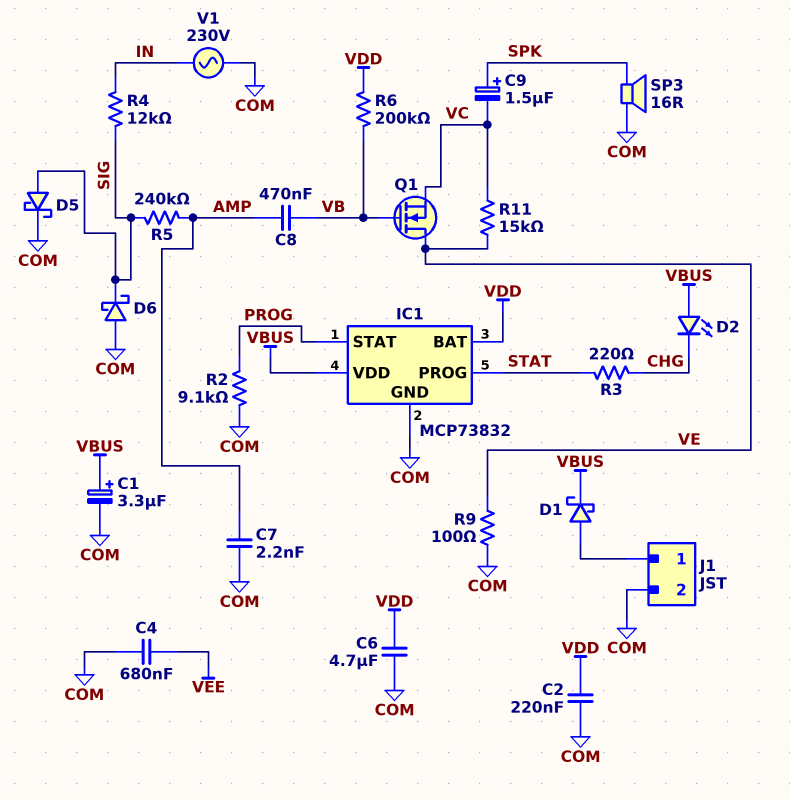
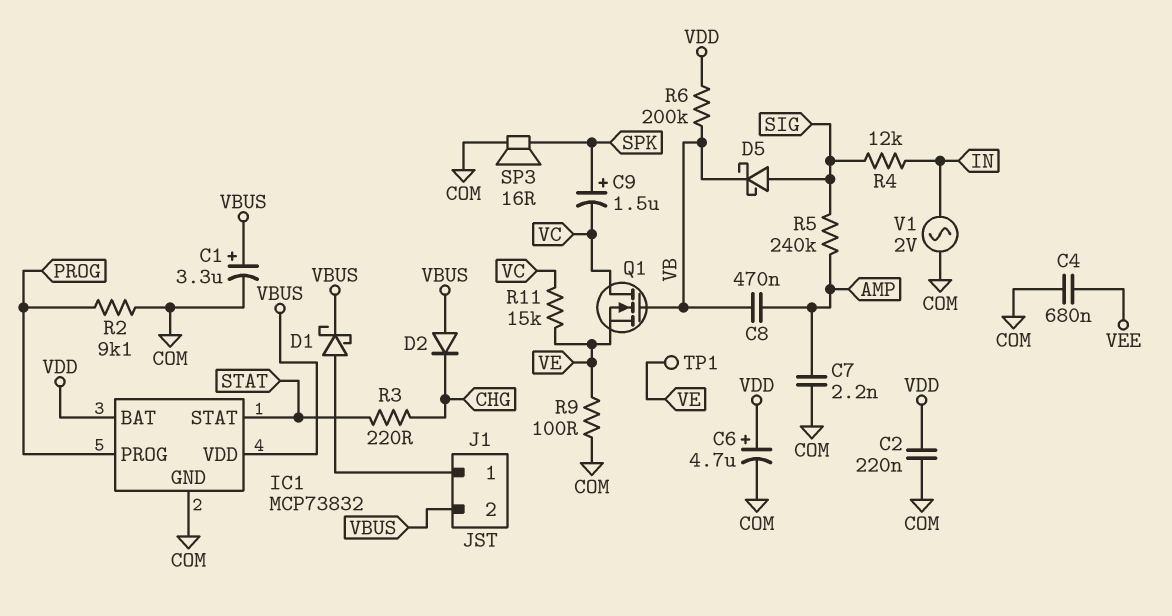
C6: 4.7uF (COM, VDD) -> 4.7uF (plus VDD, minus COM)
D2: LED (A VBUS, K CHG) -> diode (A VBUS, K CHG)
D5: schottky (A SIG, K COM) -> schottky (A SIG, K VB)
D6: schottky (A COM, K SIG) -> none
IC1 pin PROG: STAT -> PROG
IC1 pin STAT: PROG -> STAT
J1 pin 2: COM -> VBUS
Q1: NMOS (G VB, D VE, S VC) -> NMOS (G VB, D VC, S VE)
TP1: none -> test point (VE)
V1: AC 230V (COM, IN) -> AC 2V (COM, IN)

